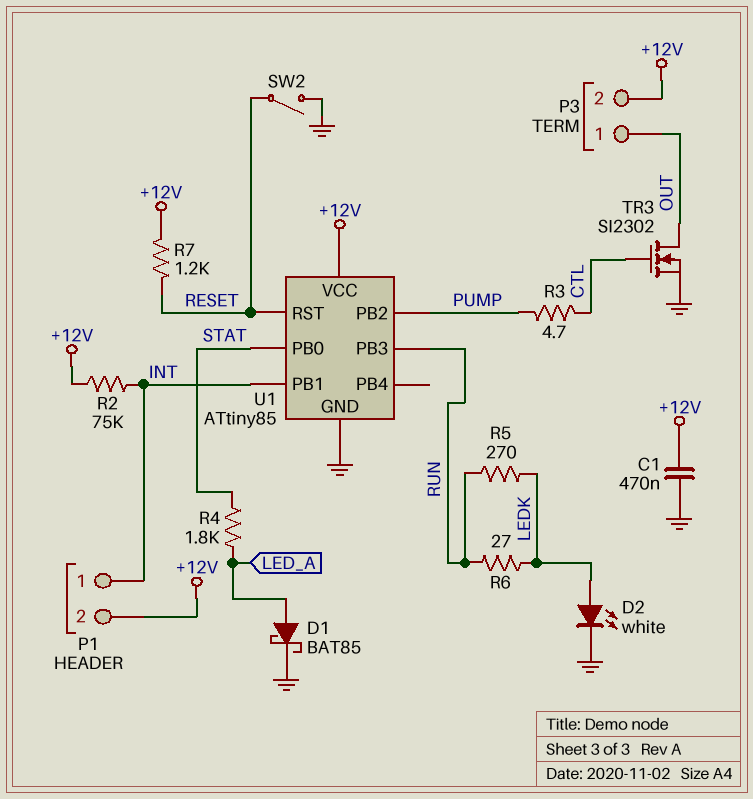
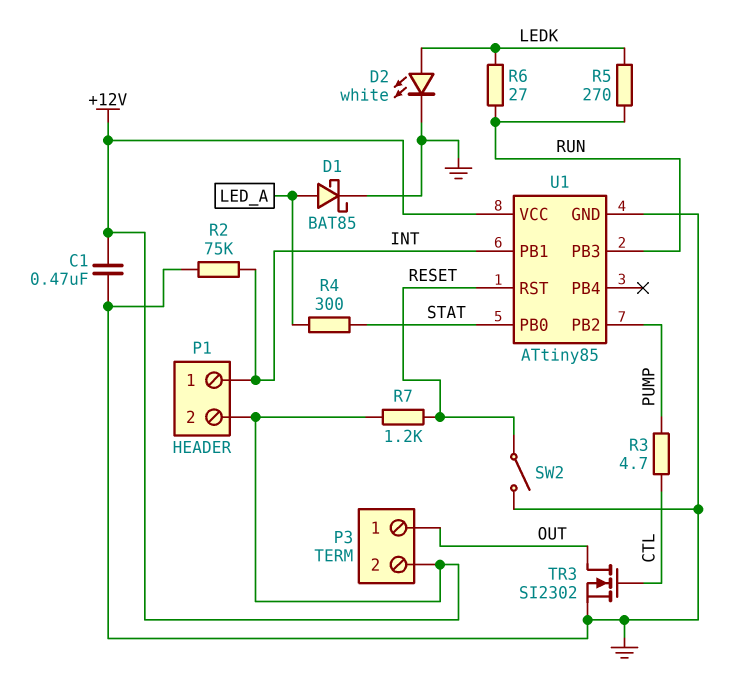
R2: 75k (+12V, INT) -> 75k (GND, INT)
R4: 1.8k (LED_A, STAT) -> 300 (LED_A, STAT)

